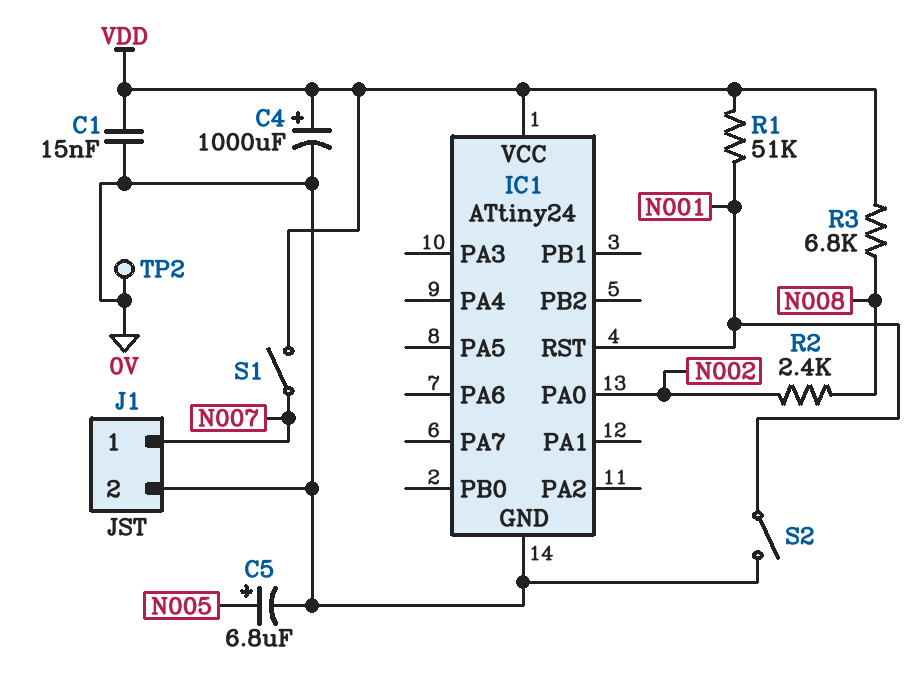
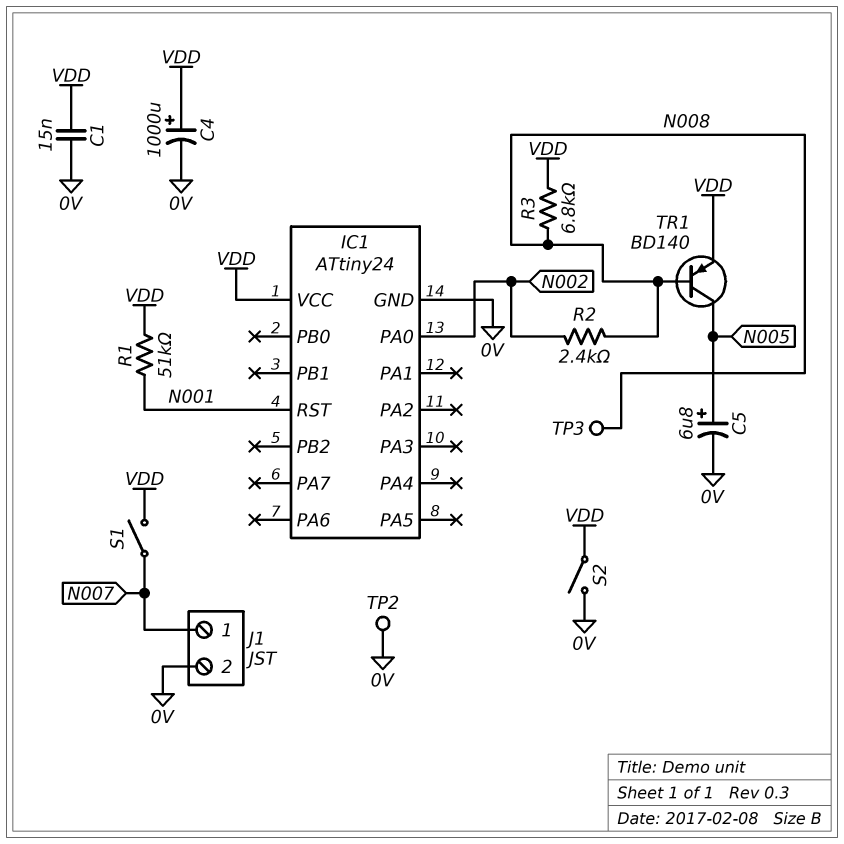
S2: switch (0V, N001) -> switch (0V, VDD)
TP3: none -> test point (N008)
TR1: none -> PNP BD140 (B N008, C N005, E VDD)

